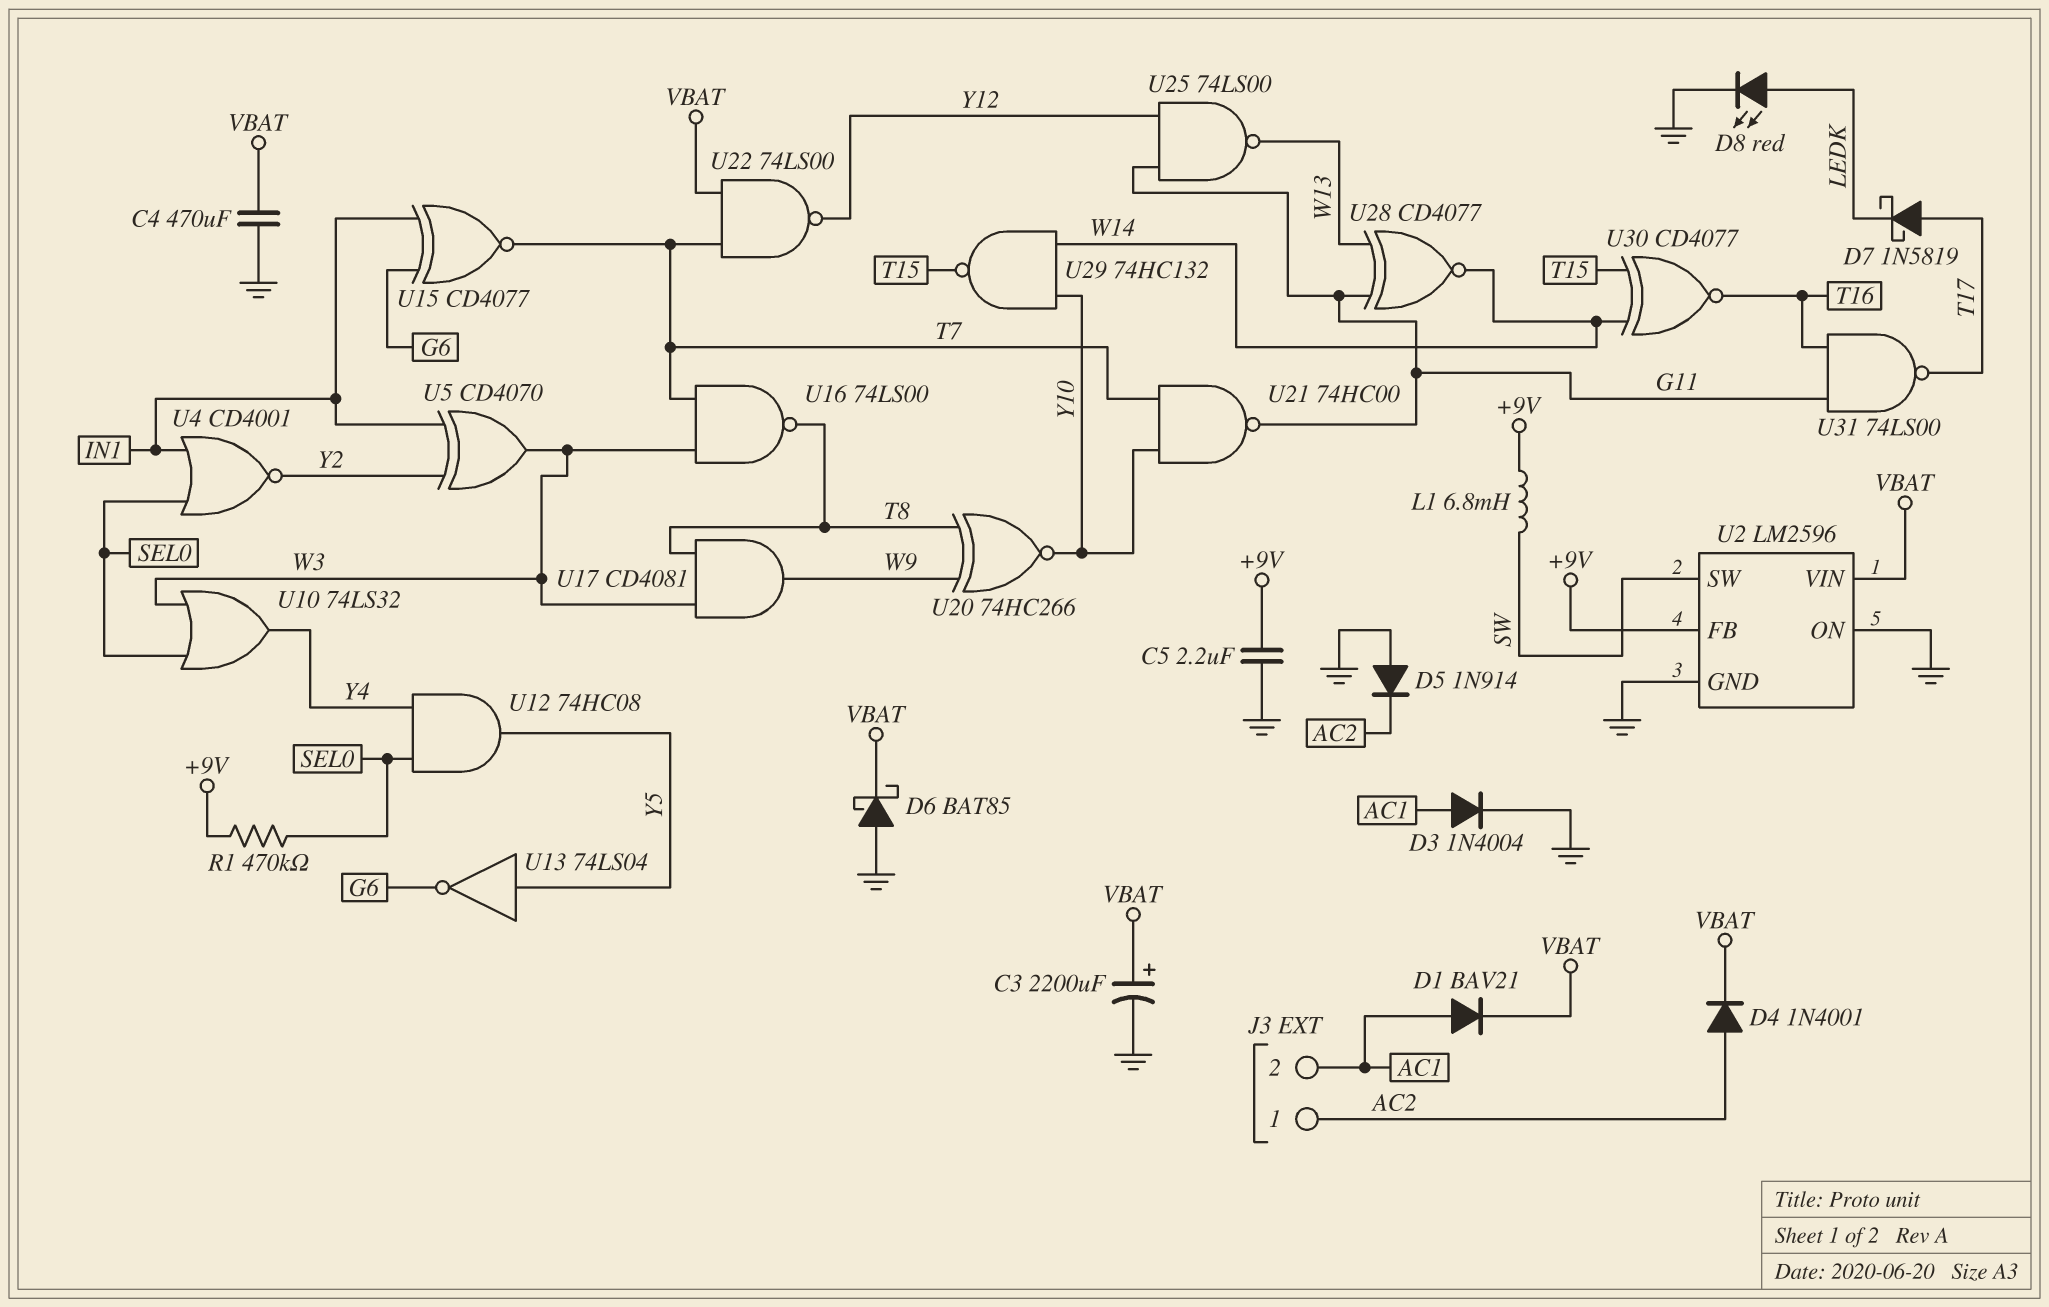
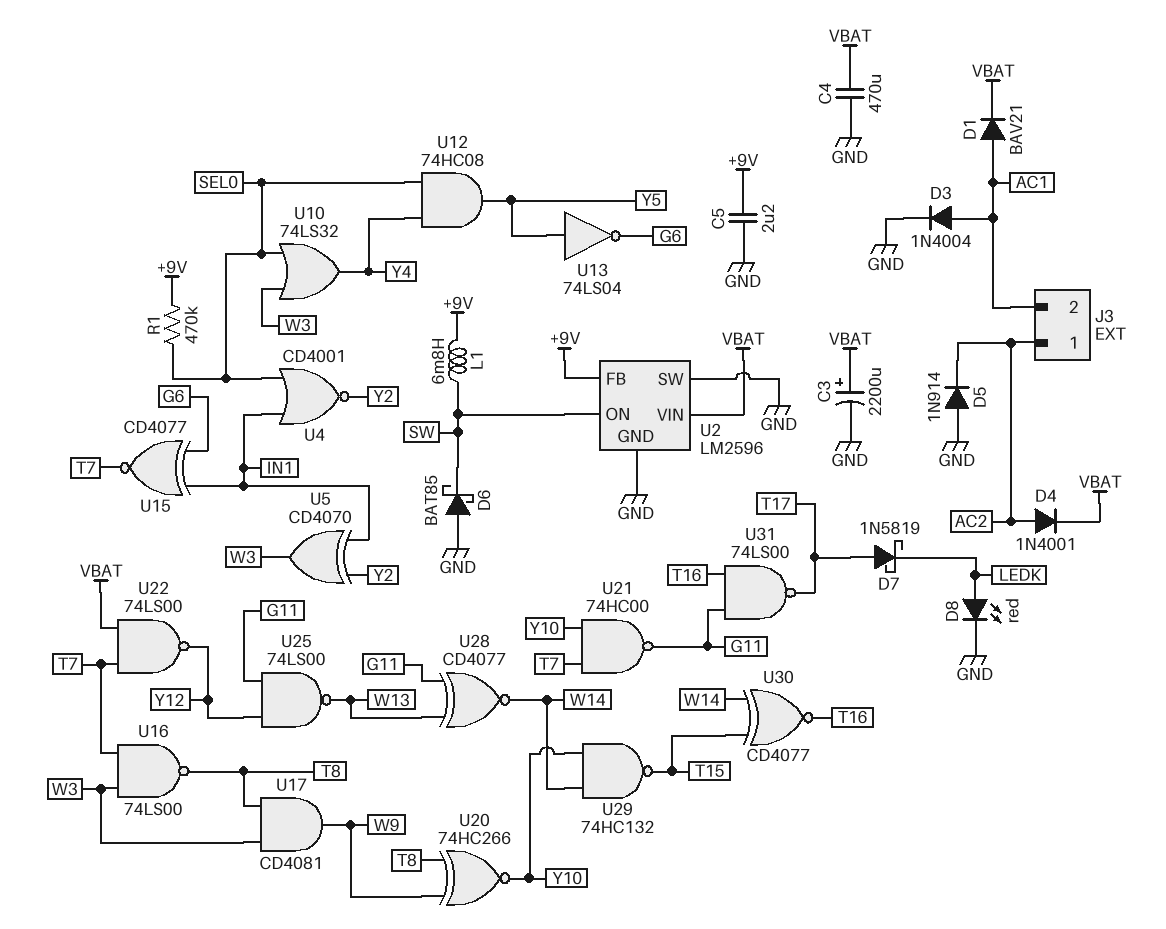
D6: schottky BAT85 (A GND, K VBAT) -> schottky BAT85 (A GND, K SW)
U2 pin ON: GND -> SW
U2 pin SW: SW -> GND

